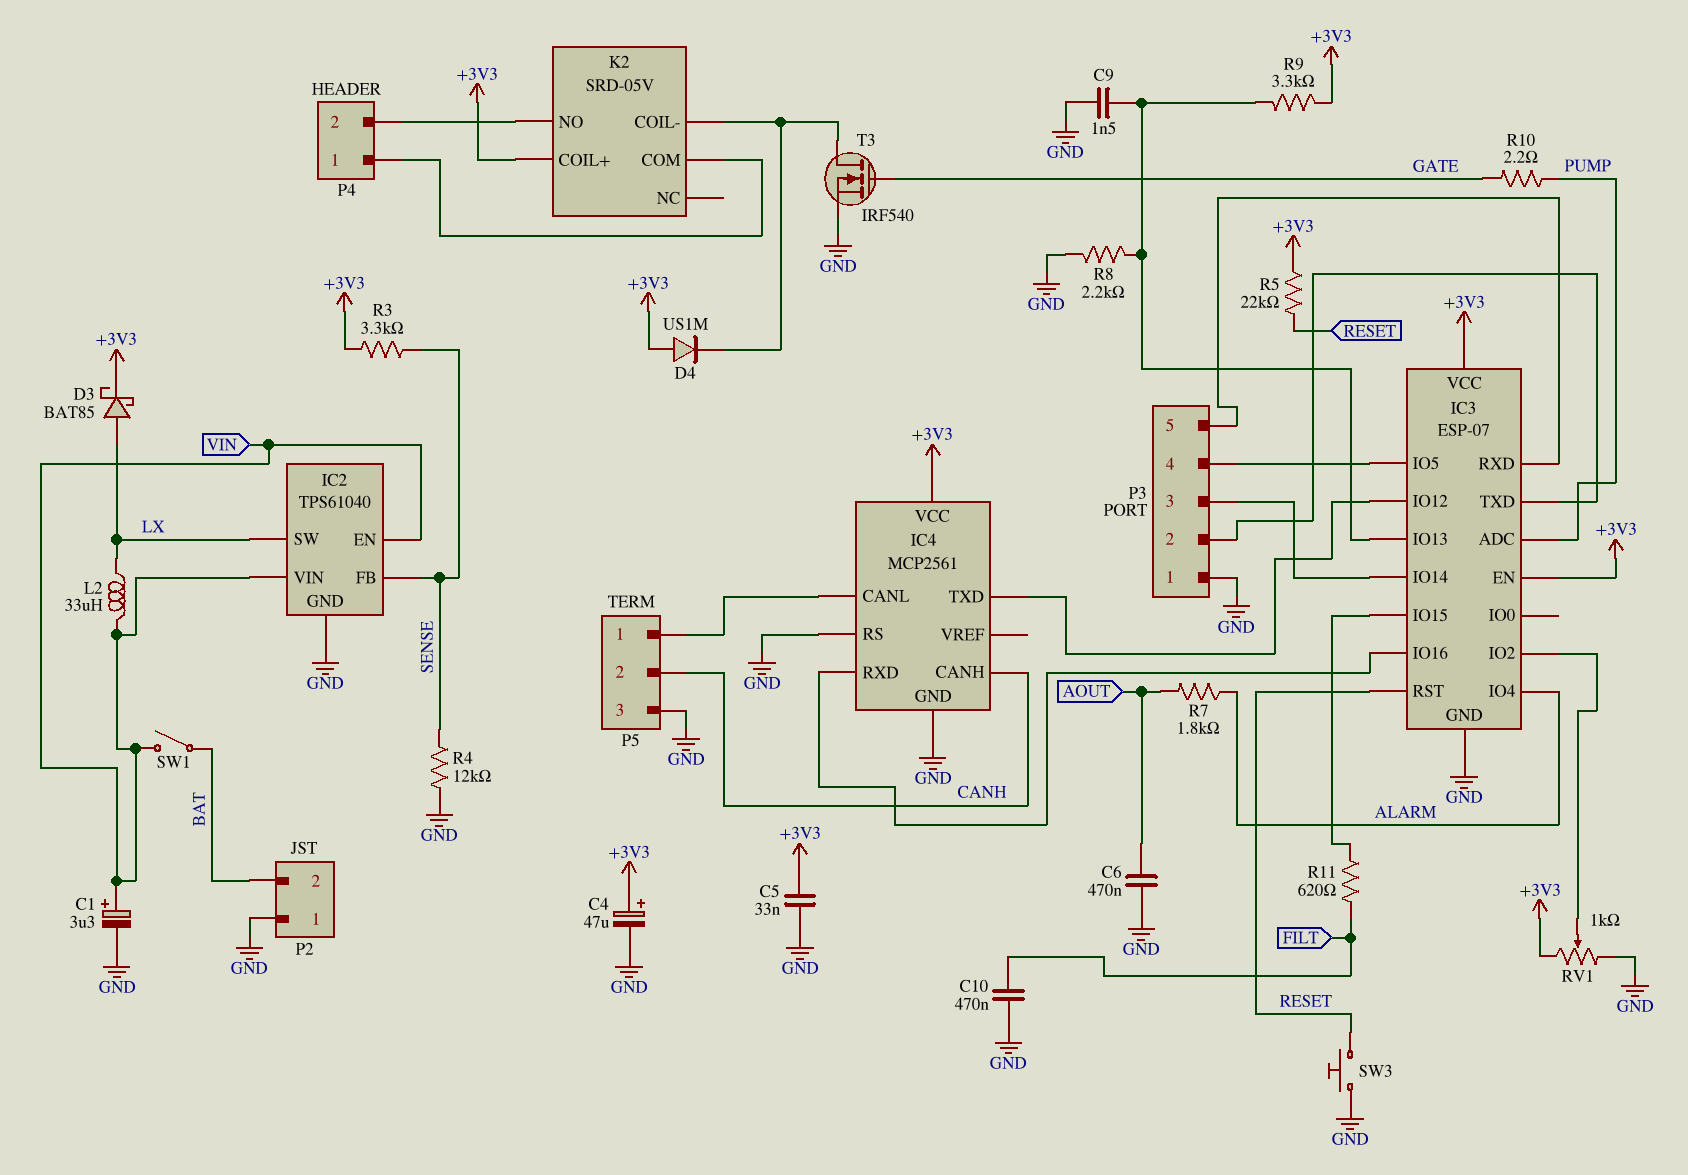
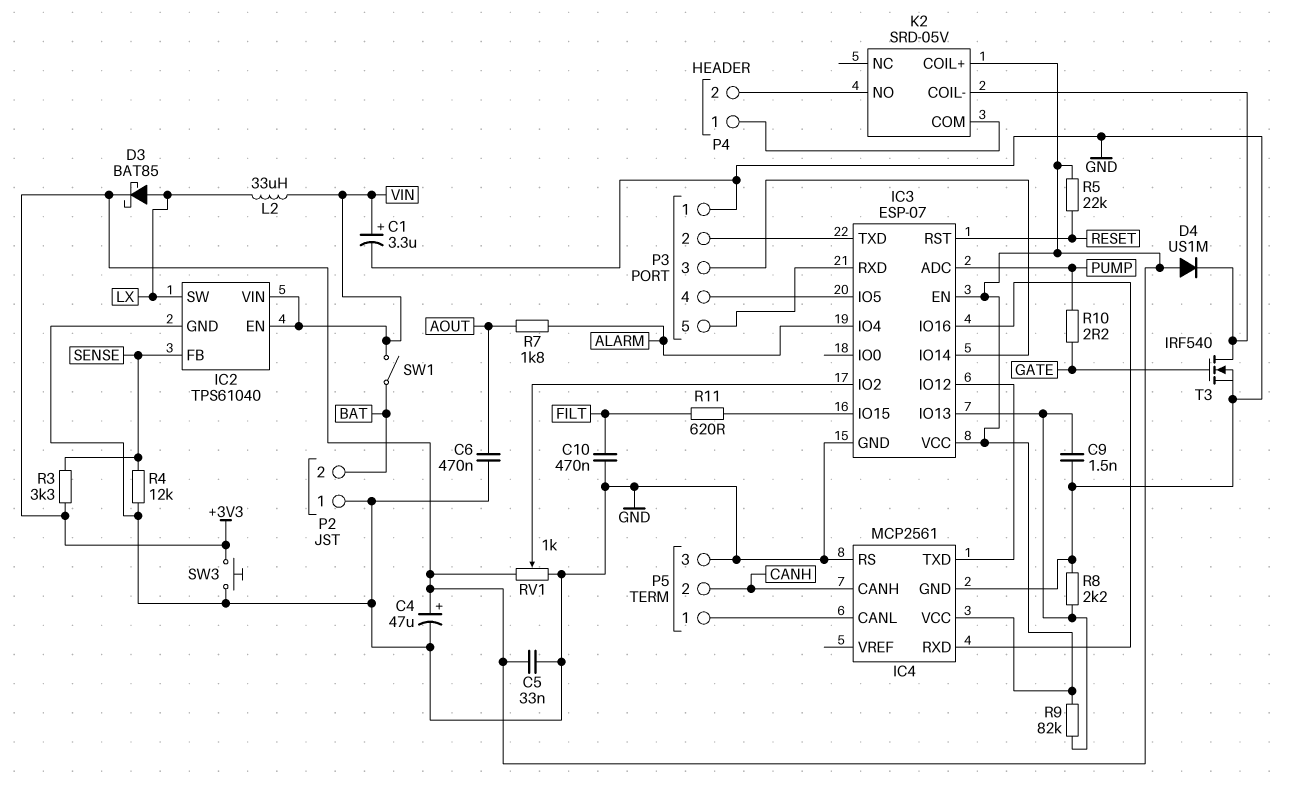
R9: 3.3k (+3V3, IC3/IO13) -> 82k (+3V3, IC3/IO13)
SW3: button (GND, RESET) -> button (+3V3, GND)

